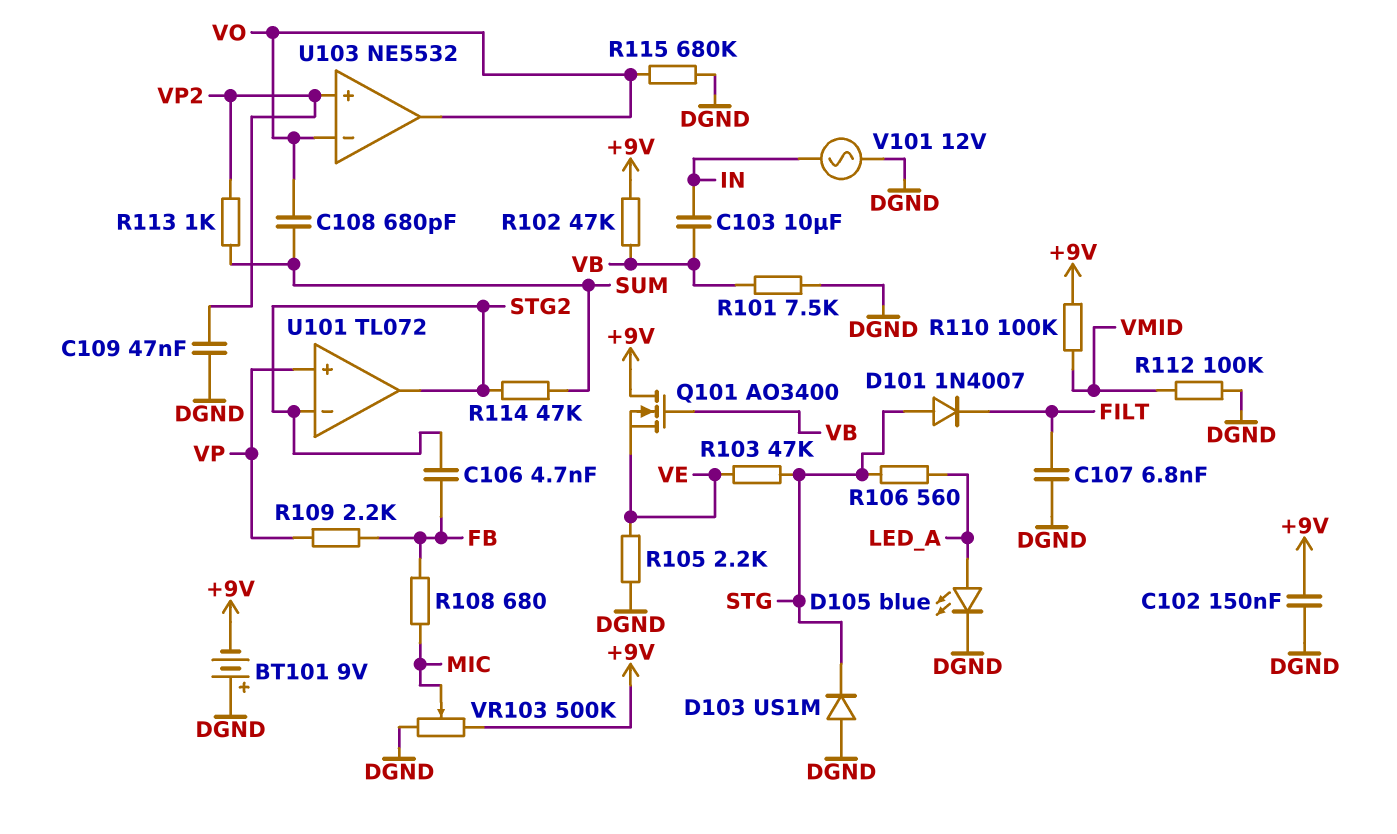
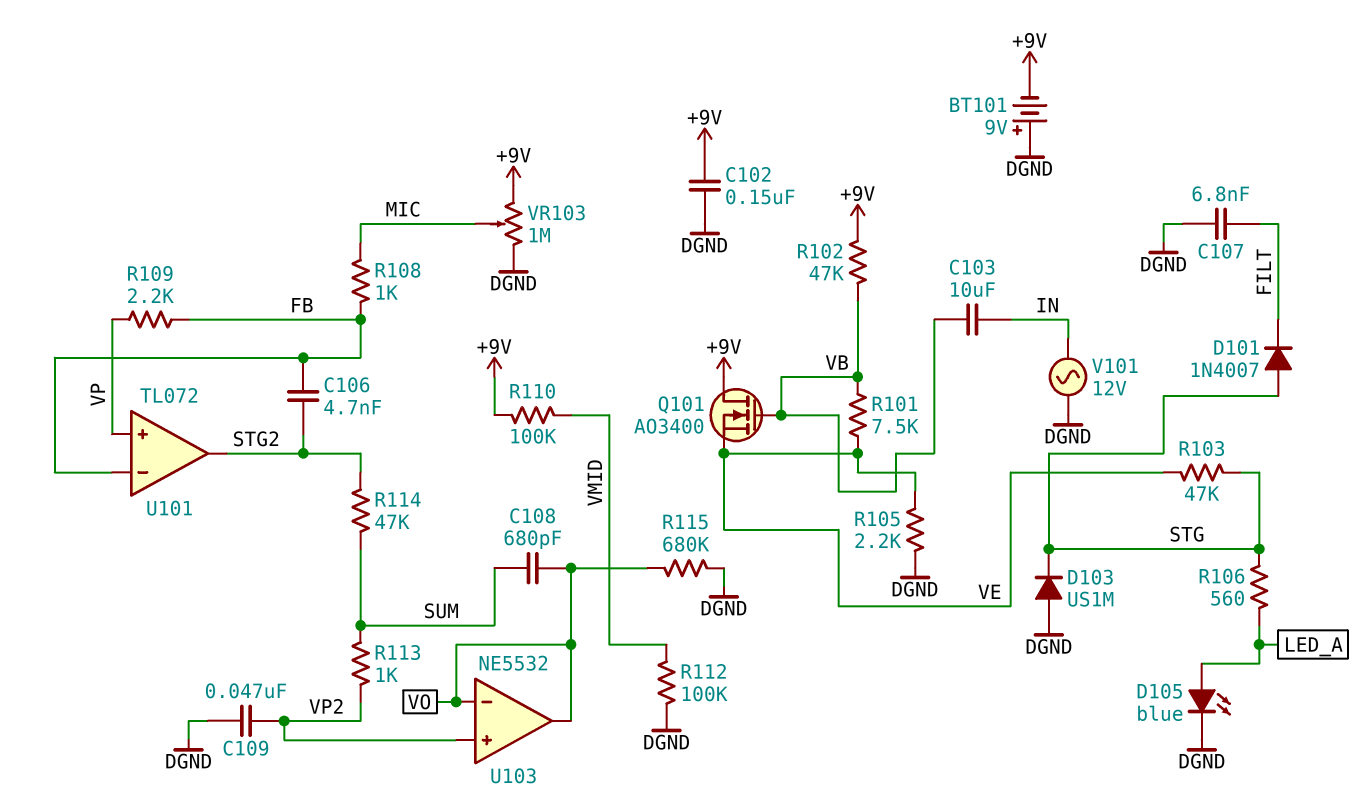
R101: 7.5k (DGND, VB) -> 7.5k (VB, VE)
R108: 680 (FB, MIC) -> 1k (FB, MIC)
U101 pin in-: STG2 -> FB
VR103: 500k (+9V, DGND, wiper MIC) -> 1M (+9V, DGND, wiper MIC)

